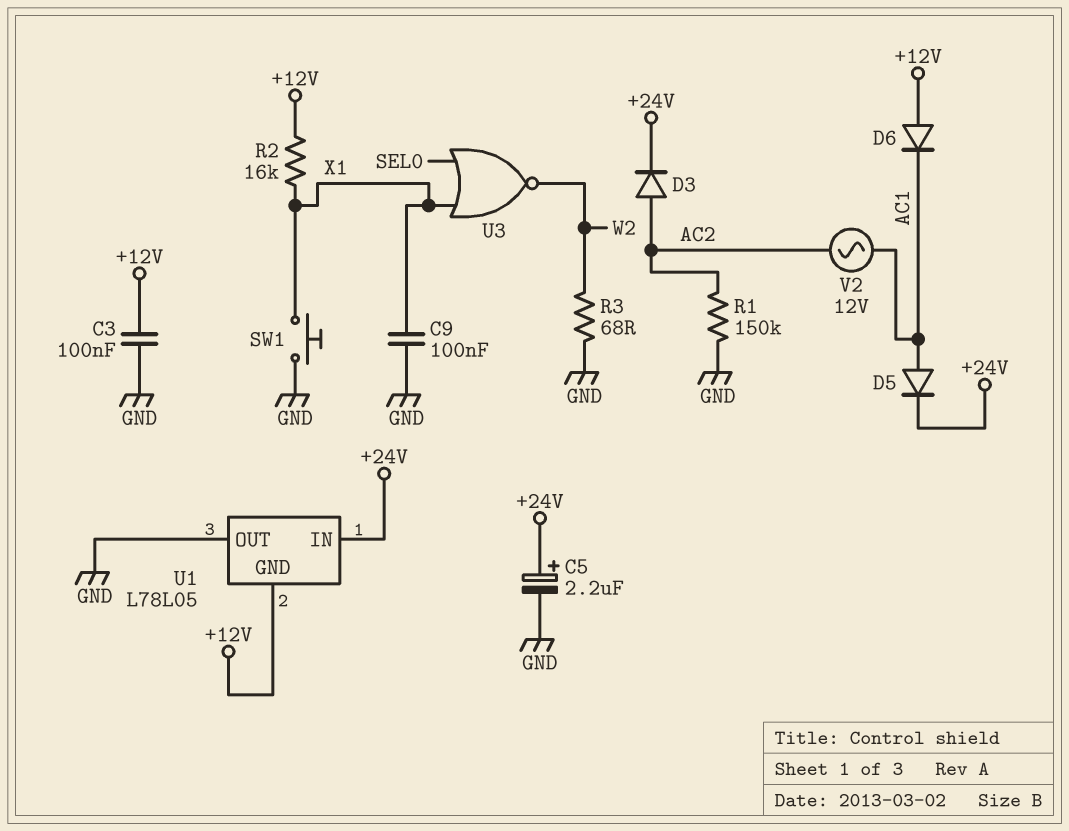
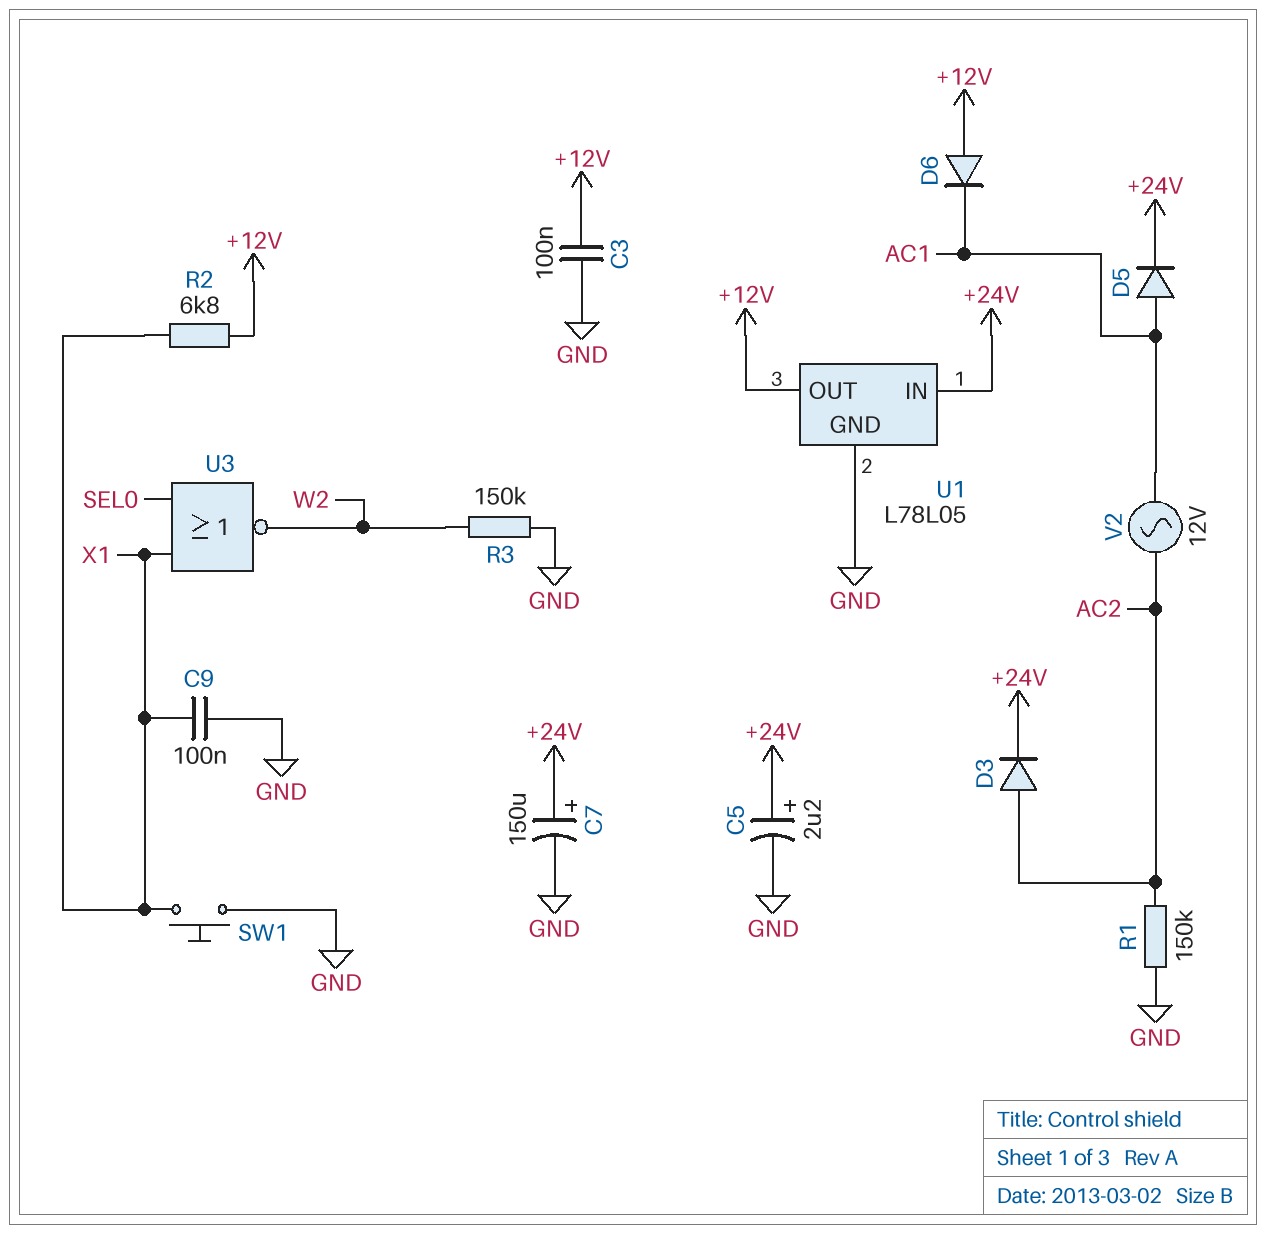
C7: none -> 150uF (plus +24V, minus GND)
R2: 16k (+12V, X1) -> 6.8k (+12V, X1)
R3: 68 (GND, W2) -> 150k (GND, W2)
U1 pin GND: +12V -> GND
U1 pin OUT: GND -> +12V

